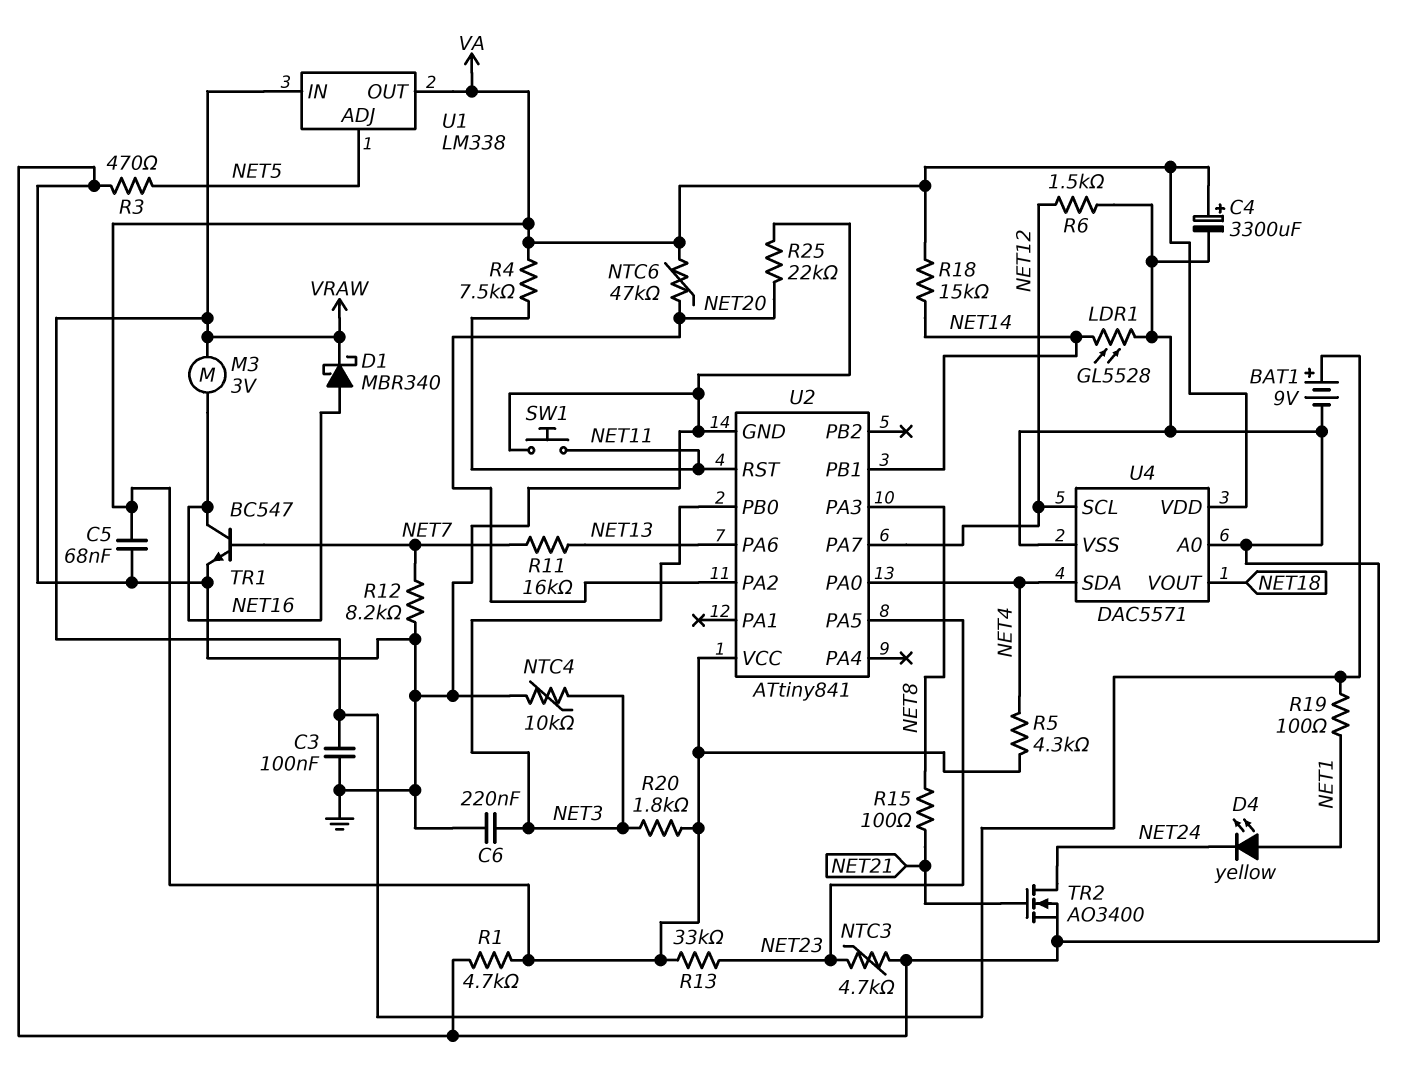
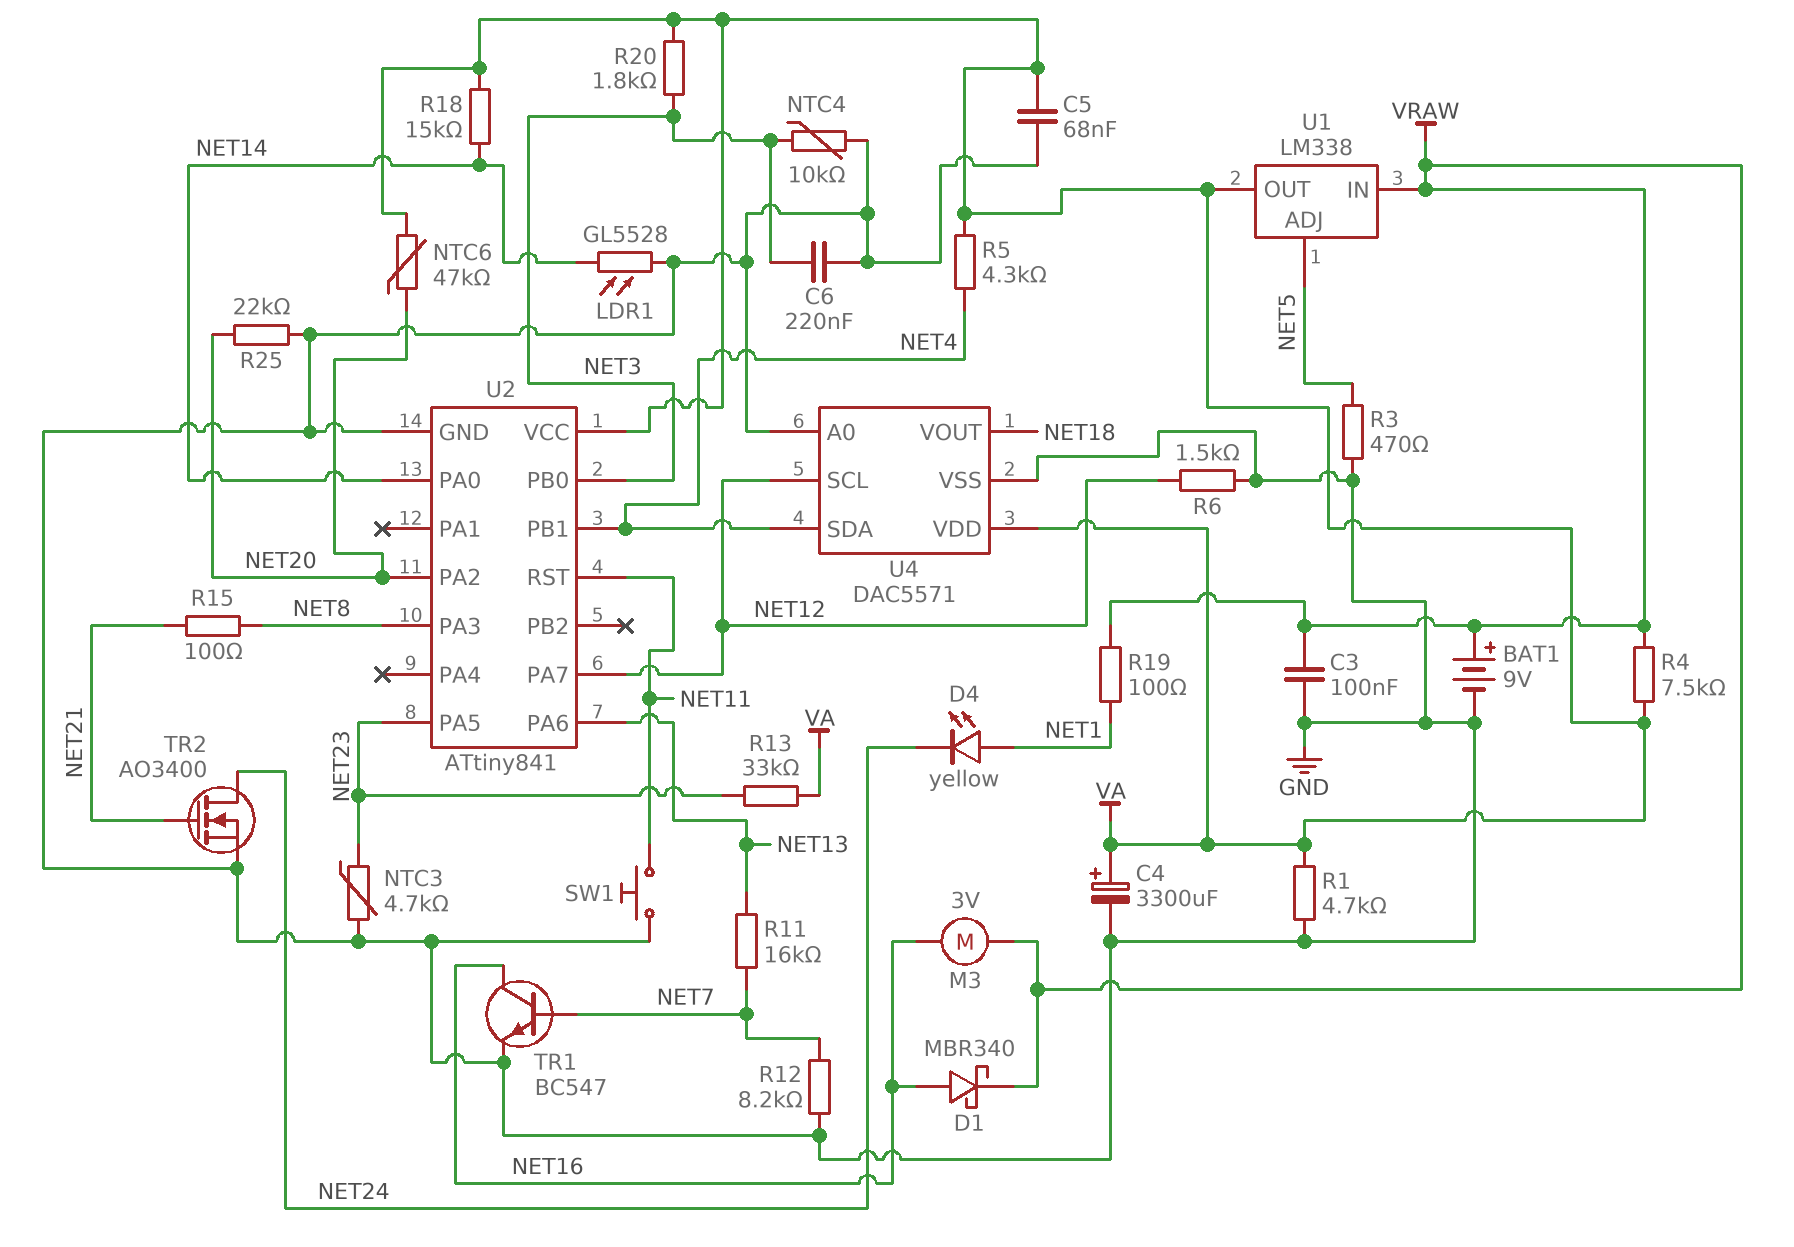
R4: 7.5k (NET11, VA) -> 7.5k (VA, VRAW)
U2 pin PA0: NET4 -> NET14
U2 pin PB1: NET14 -> NET4

